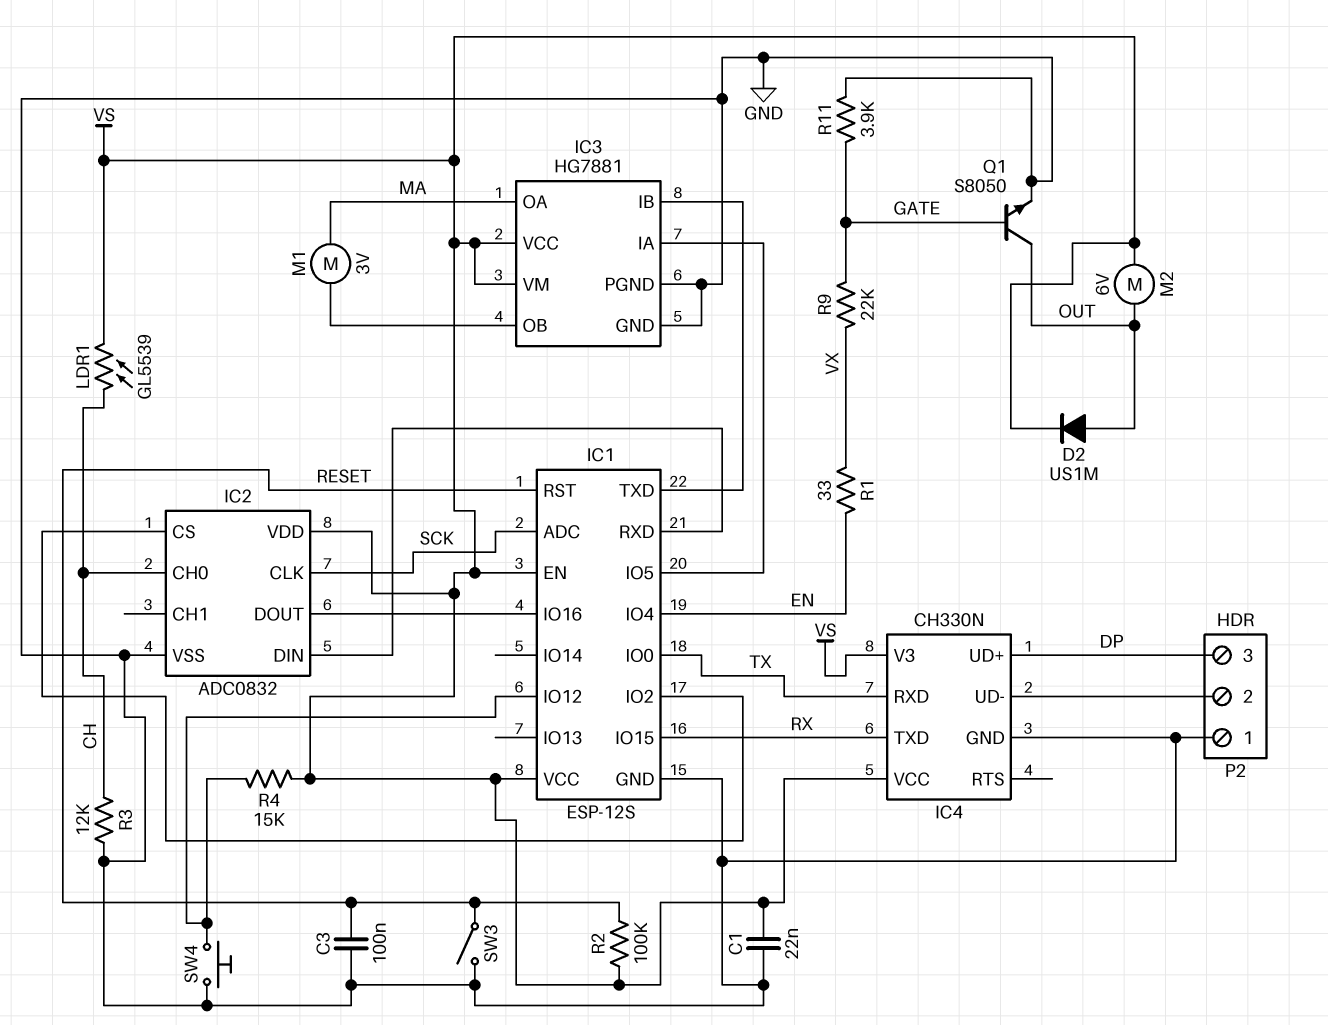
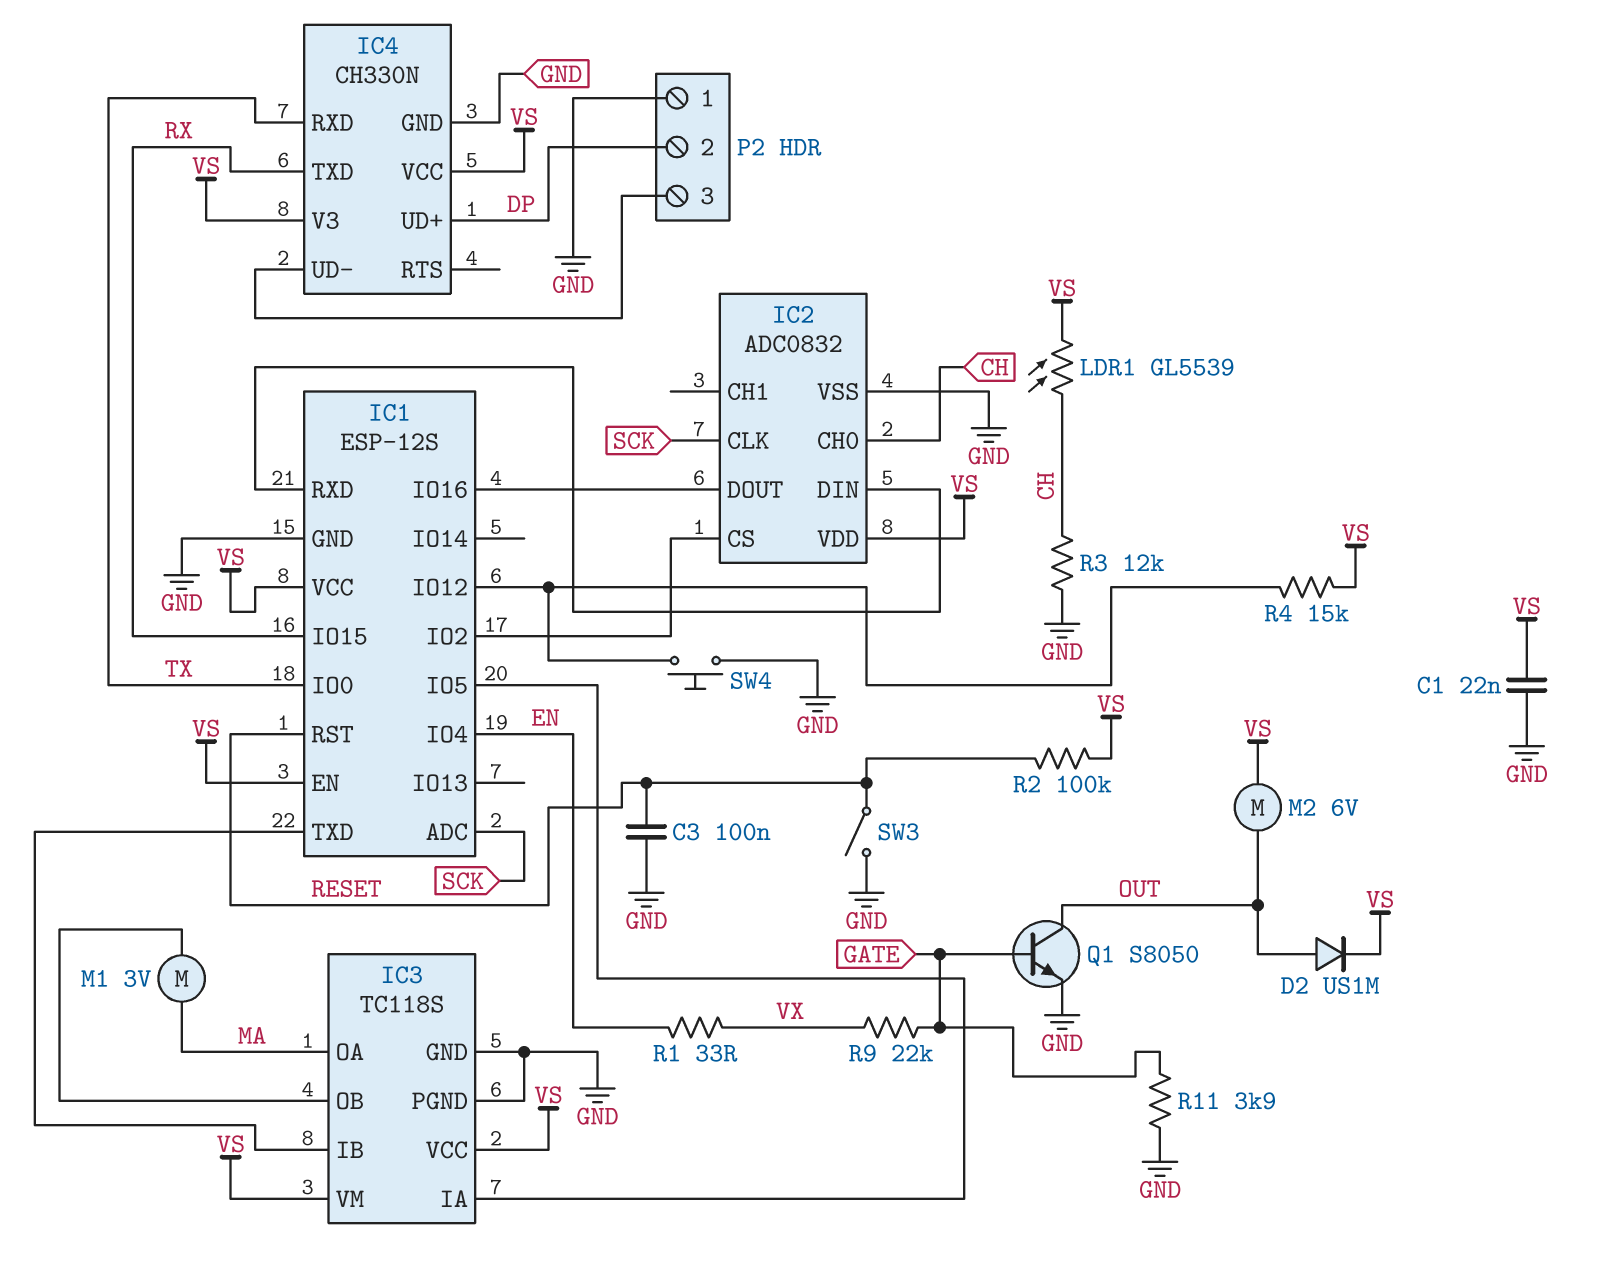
IC3: HG7881 -> TC118S
P2 pin 2: IC4/UD- -> DP
P2 pin 3: DP -> IC4/UD-

